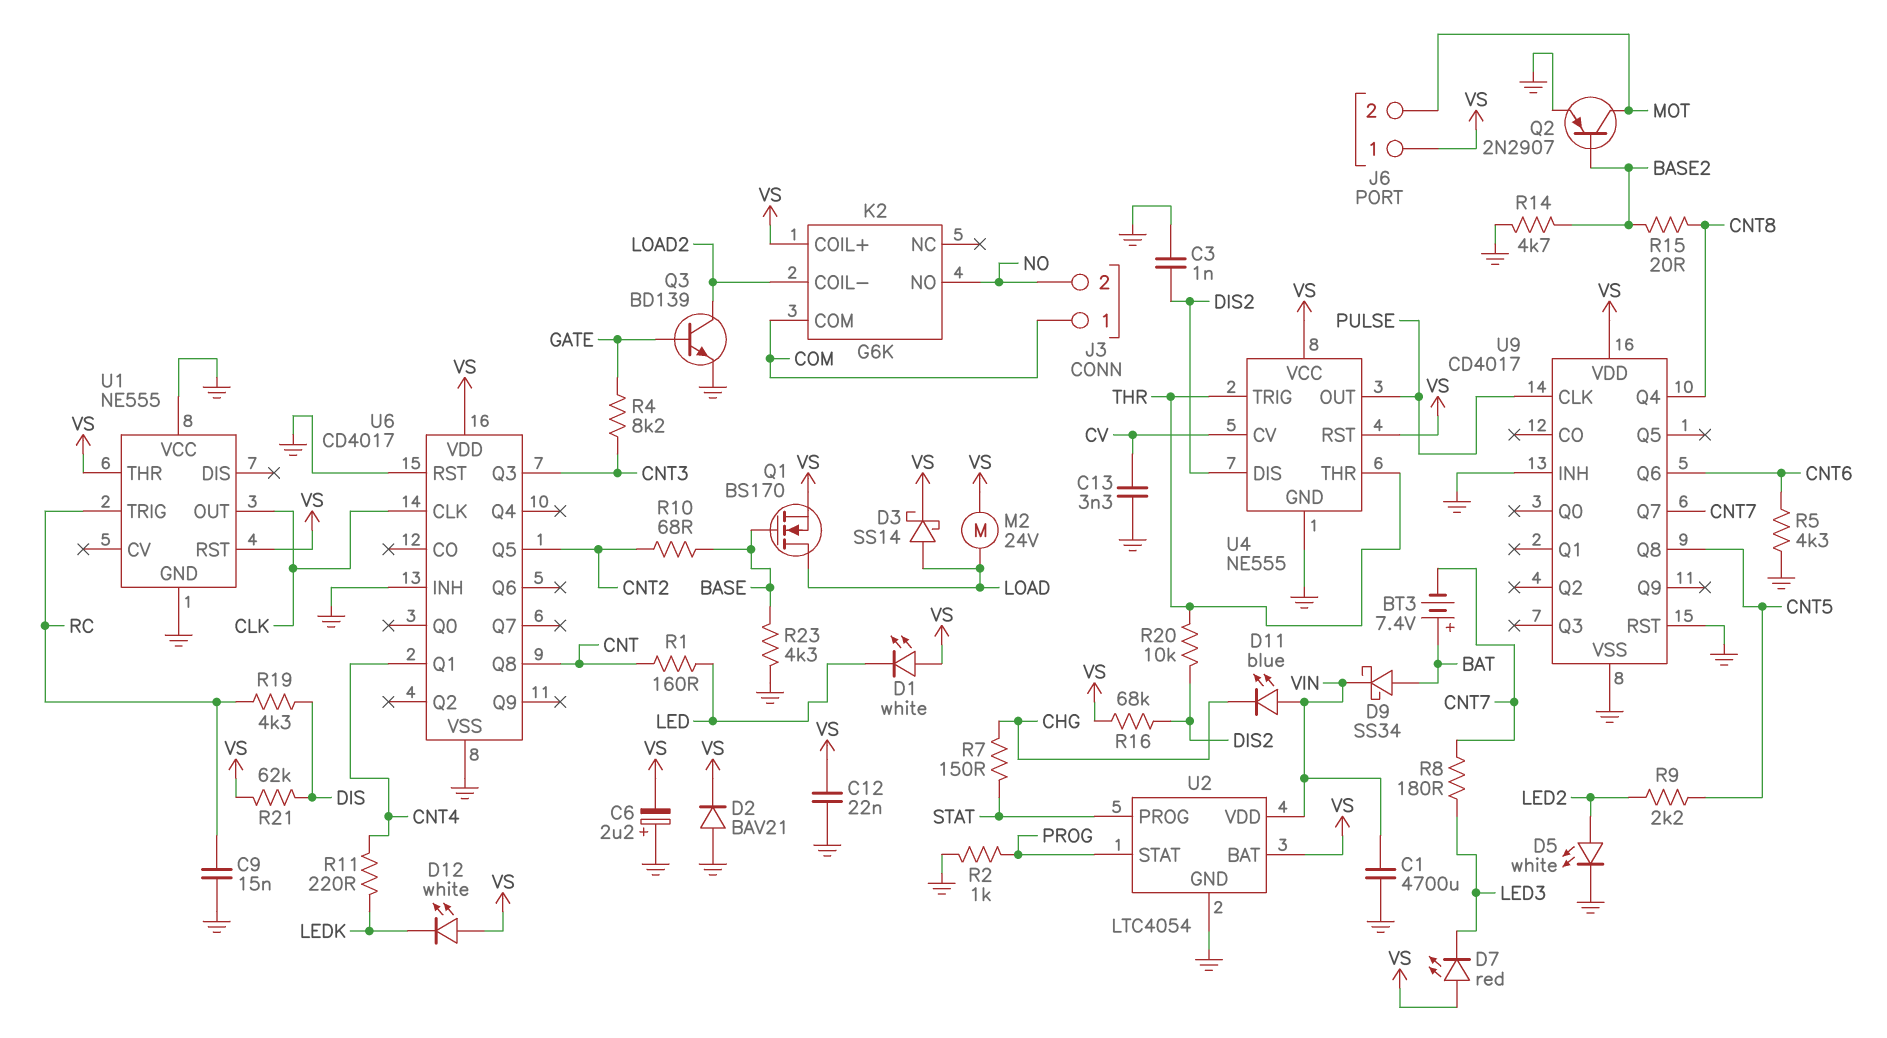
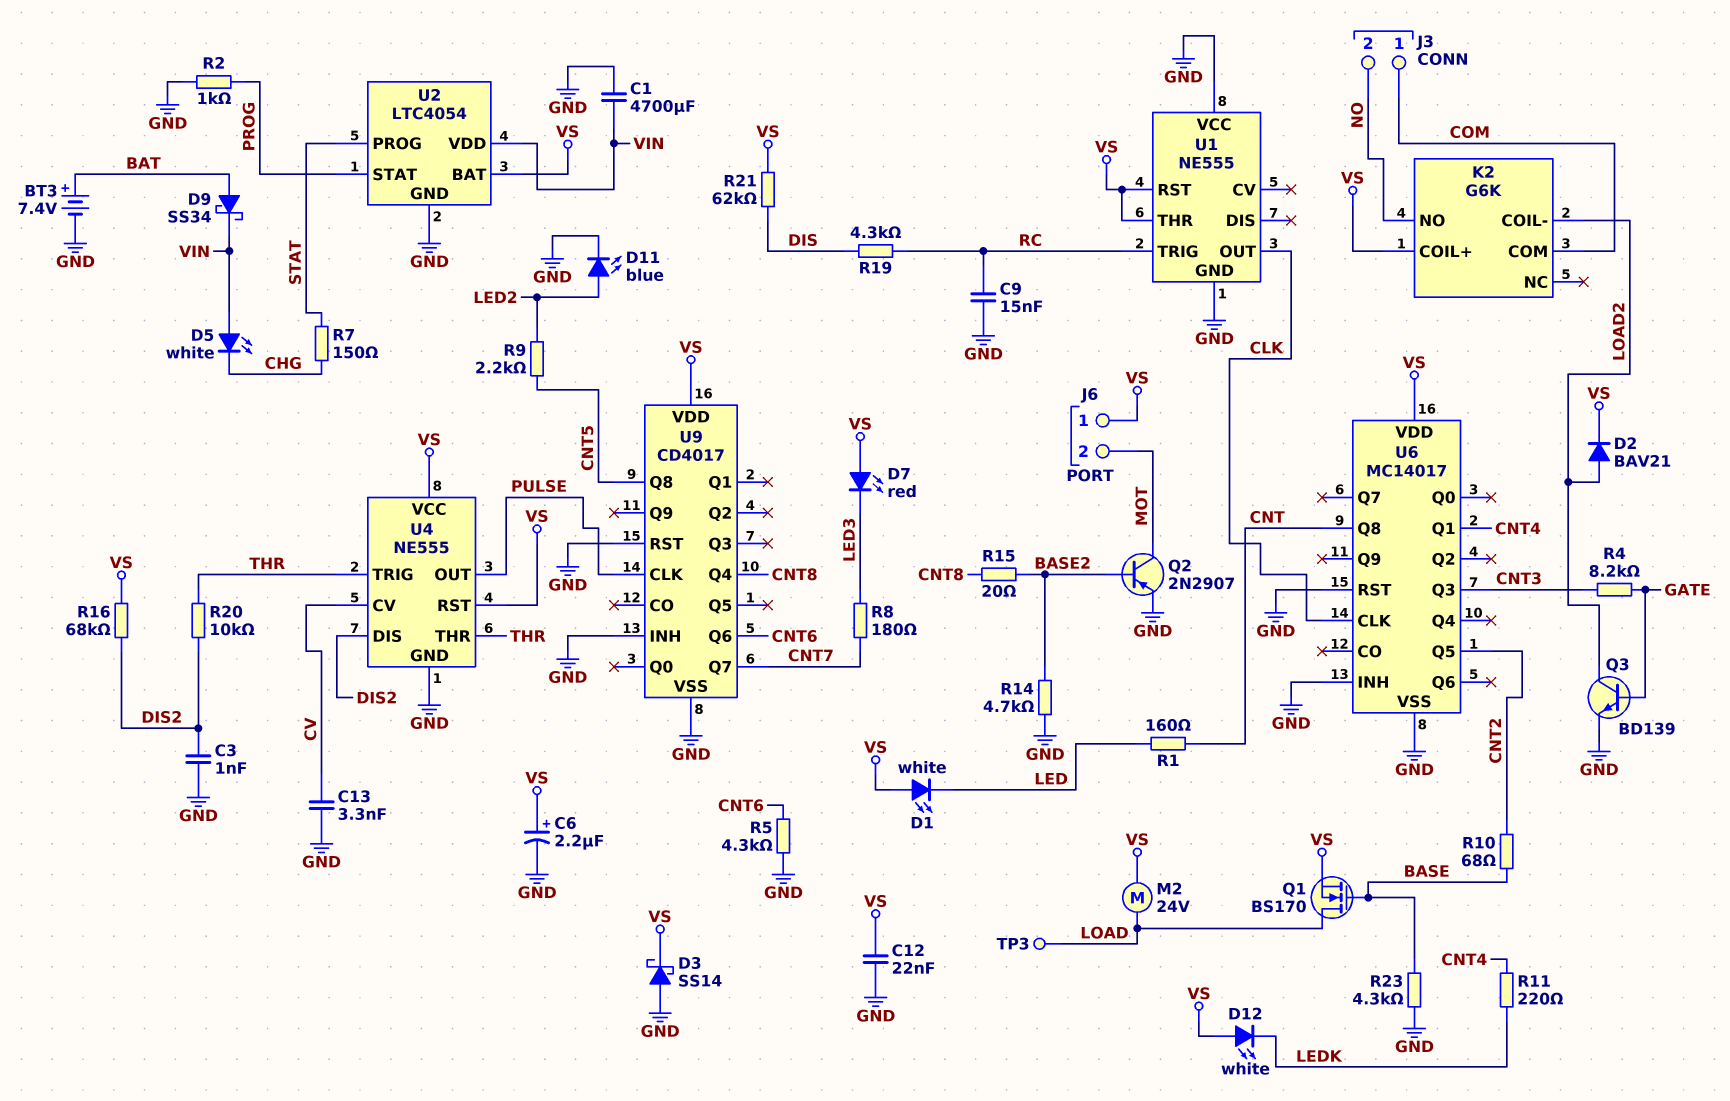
BT3: 7.4V (plus BAT, minus CNT7) -> 7.4V (plus BAT, minus GND)
C6: 2.2uF (plus GND, minus VS) -> 2.2uF (plus VS, minus GND)
D2: diode BAV21 (A GND, K VS) -> diode BAV21 (A LOAD2, K VS)
D3: schottky SS14 (A LOAD, K VS) -> schottky SS14 (A GND, K VS)
D5: LED white (A LED2, K GND) -> LED white (A VIN, K CHG)
D11: LED blue (A VIN, K CHG) -> LED blue (A LED2, K GND)
TP3: none -> test point (LOAD)
U6: CD4017 -> MC14017

